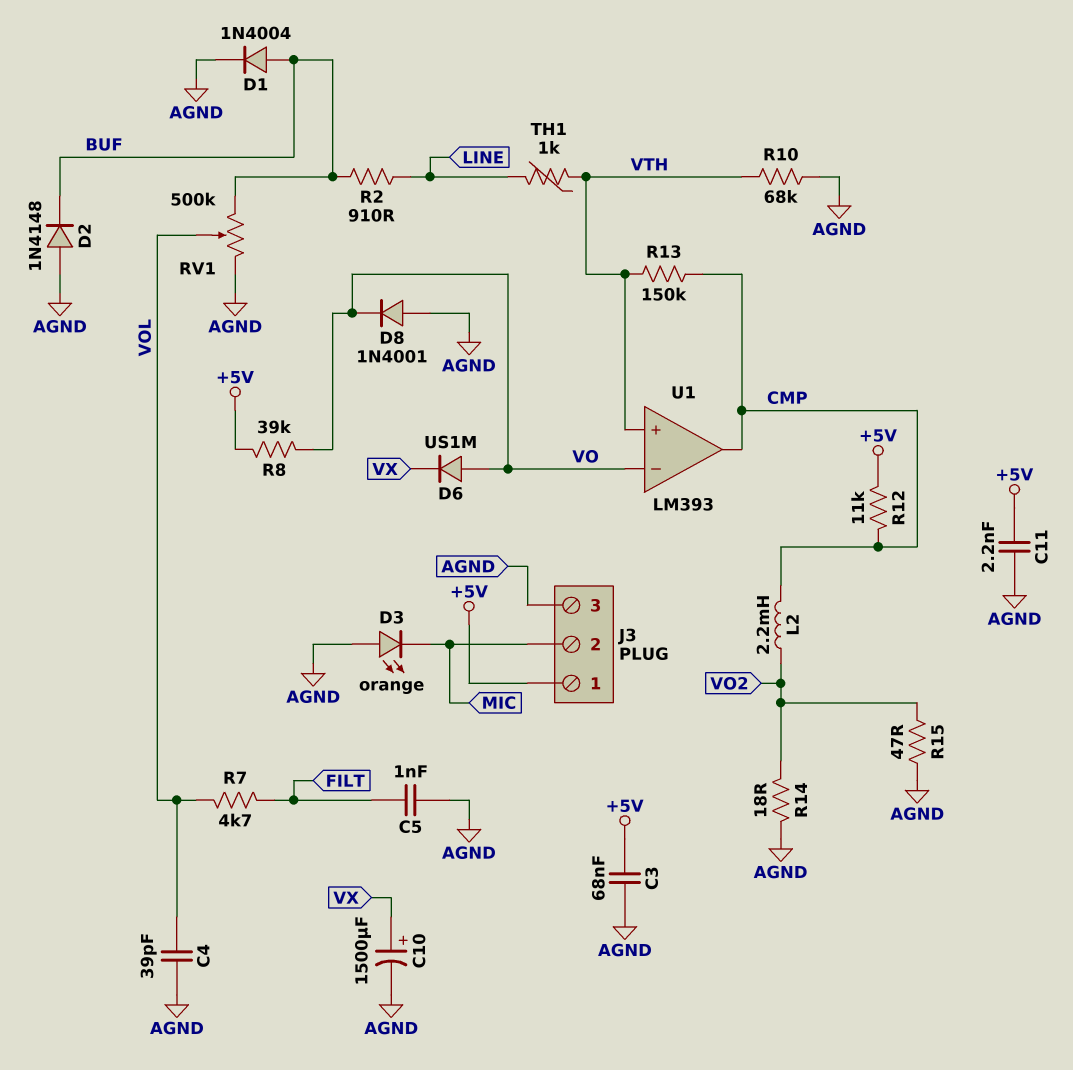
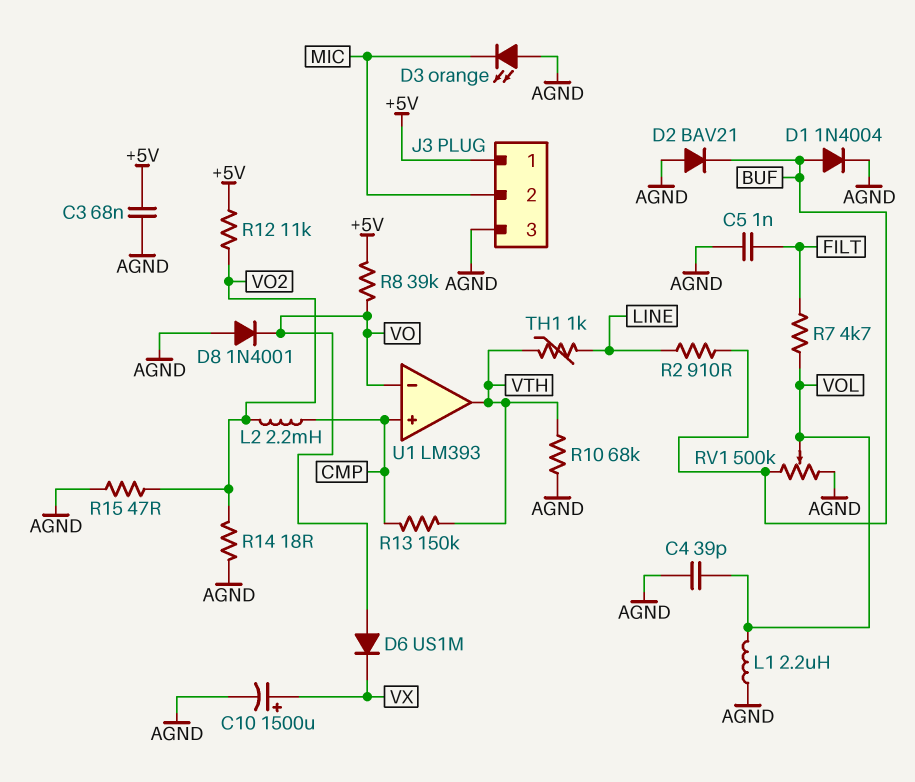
C11: 2.2nF (+5V, AGND) -> none
D2: diode 1N4148 (A AGND, K BUF) -> diode BAV21 (A AGND, K BUF)
L1: none -> 2.2uH (AGND, VOL)
R12: 11k (+5V, CMP) -> 11k (+5V, VO2)
U1 pin in+: VTH -> CMP
U1 pin out: CMP -> VTH

